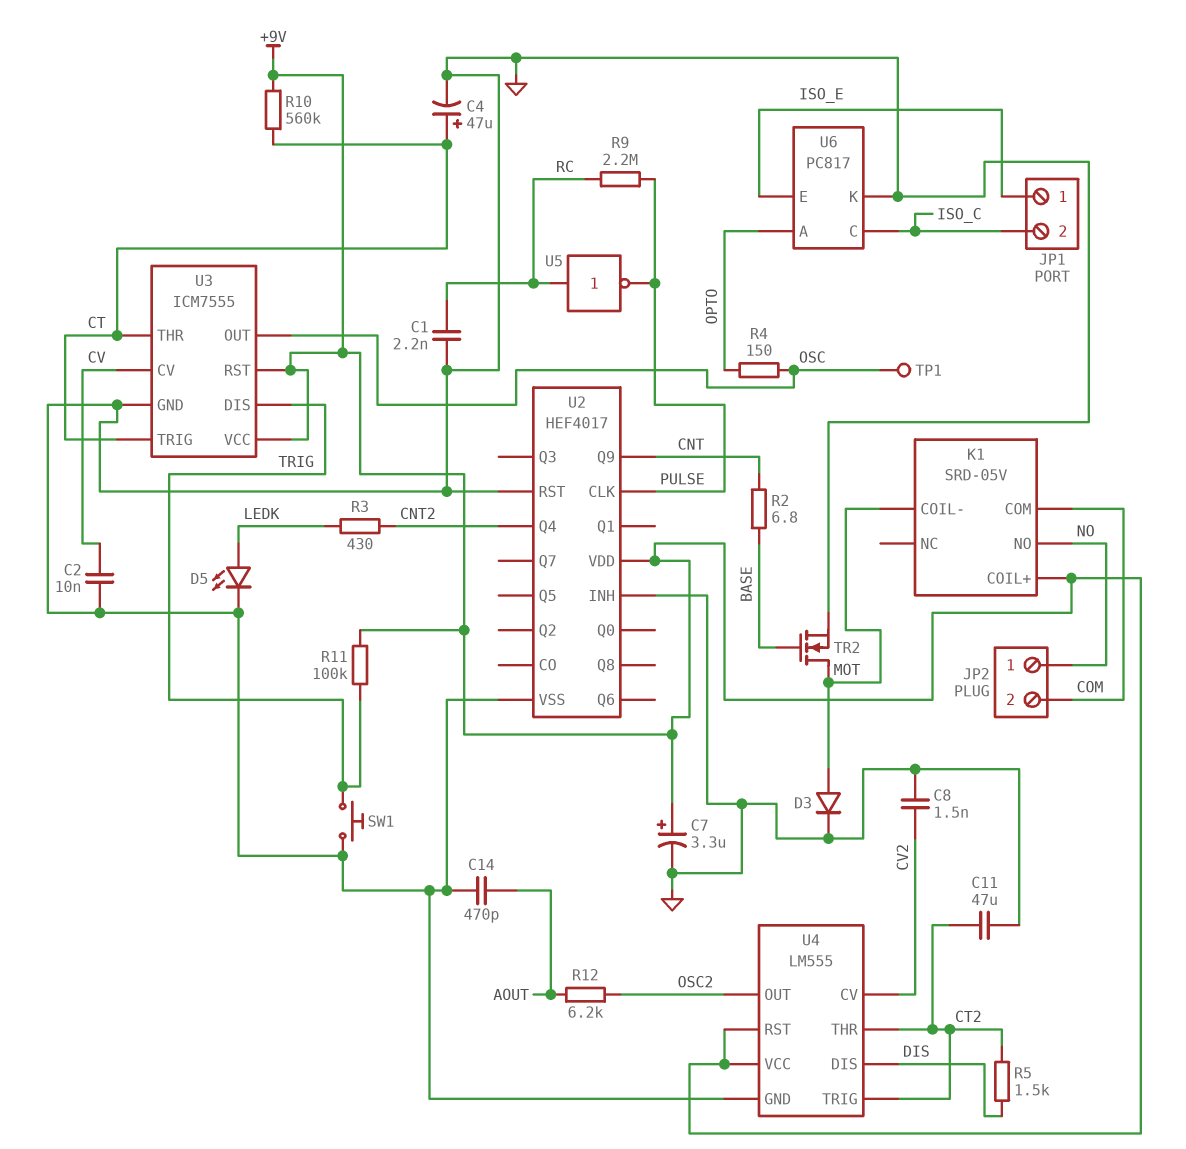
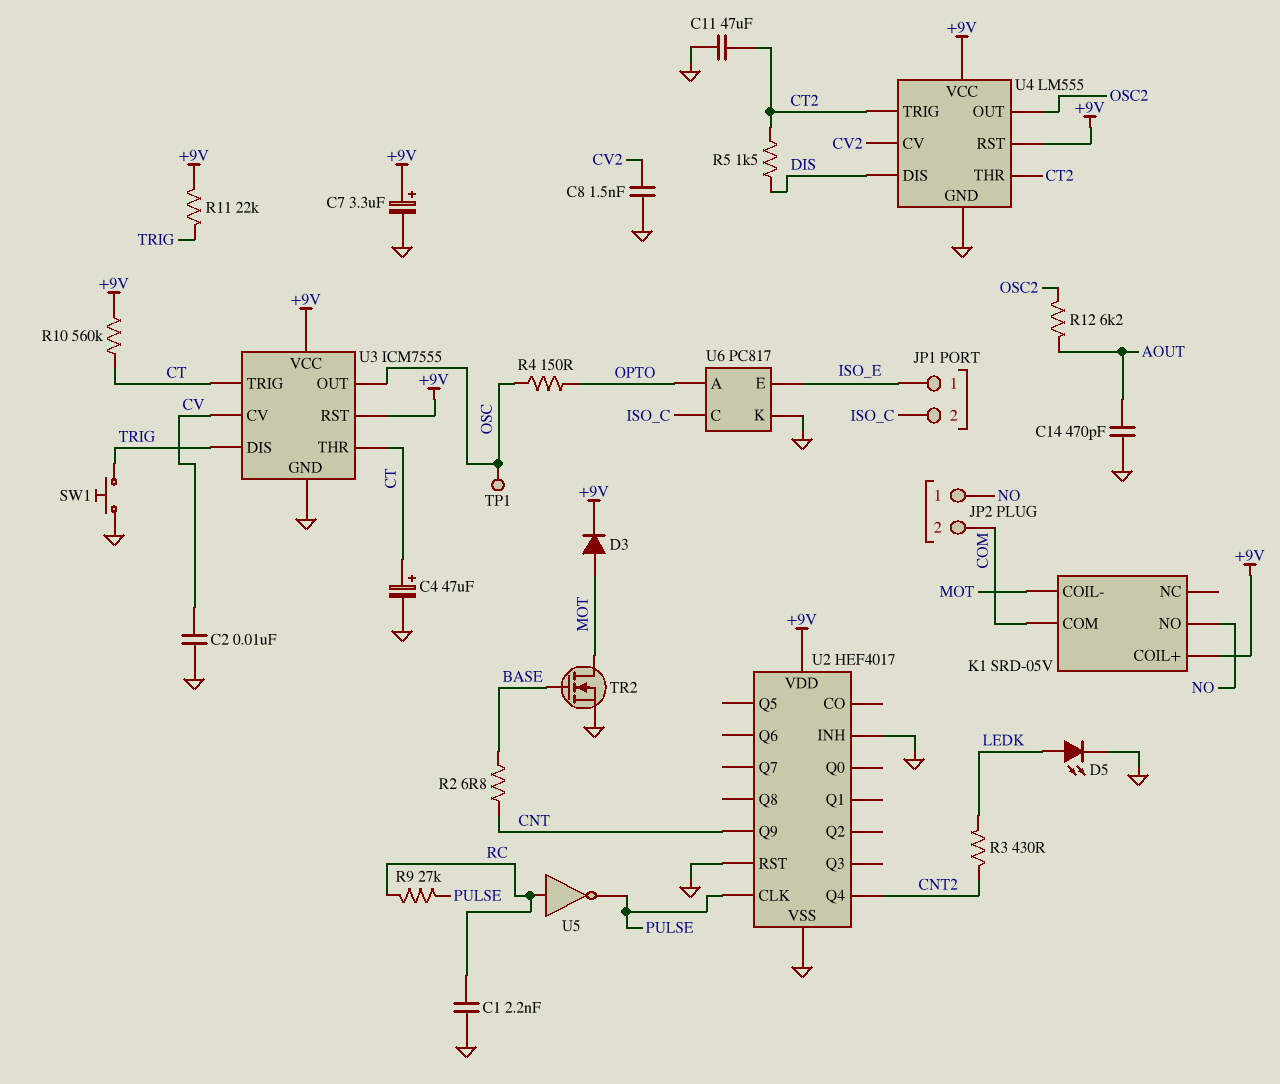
D3: diode (A MOT, K GND) -> diode (A MOT, K +9V)
R9: 2.2M (PULSE, RC) -> 27k (PULSE, RC)
R11: 100k (+9V, TRIG) -> 22k (+9V, TRIG)

